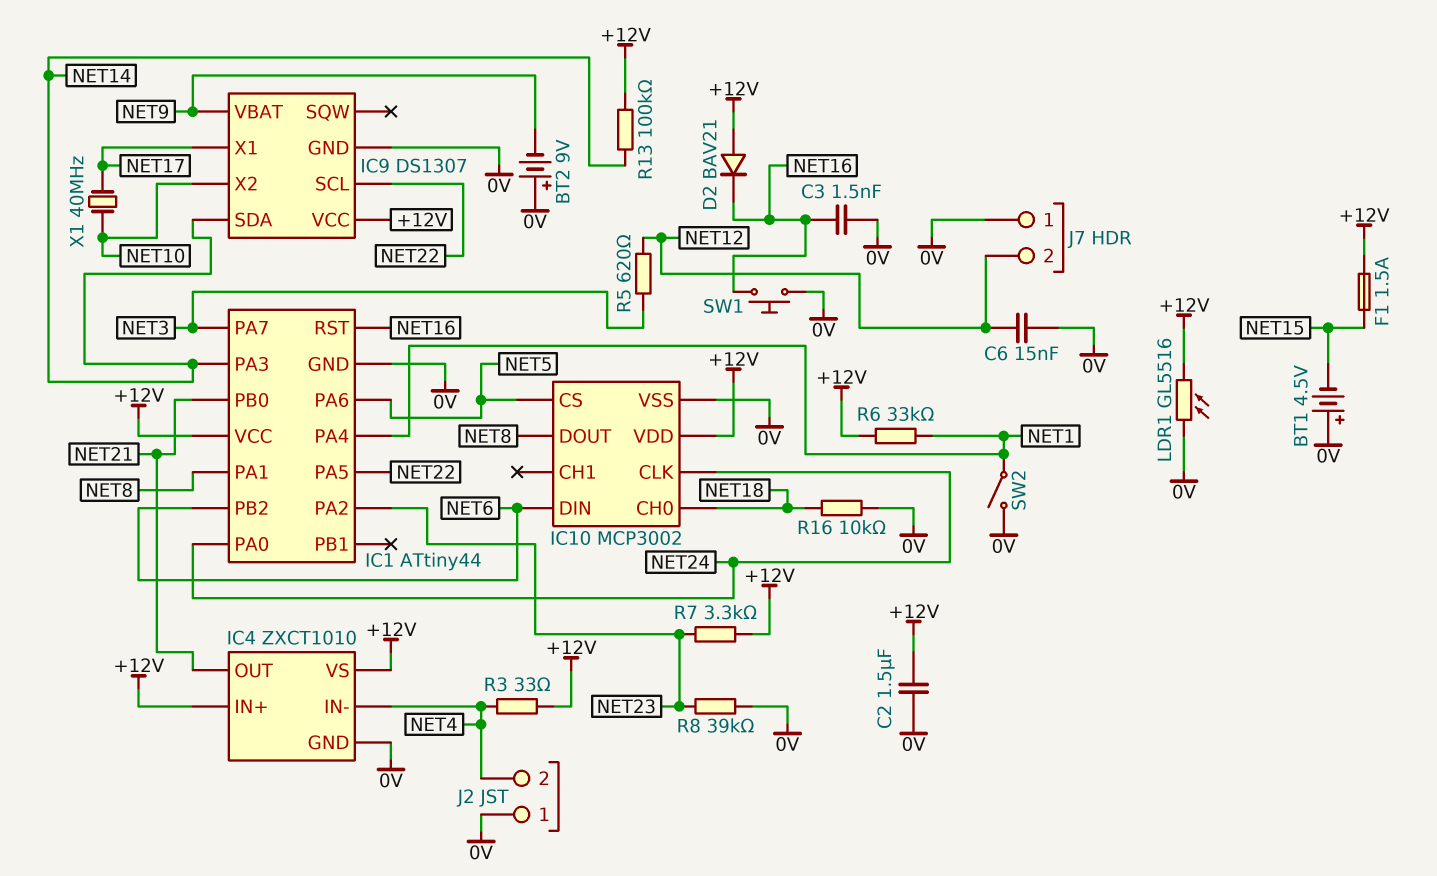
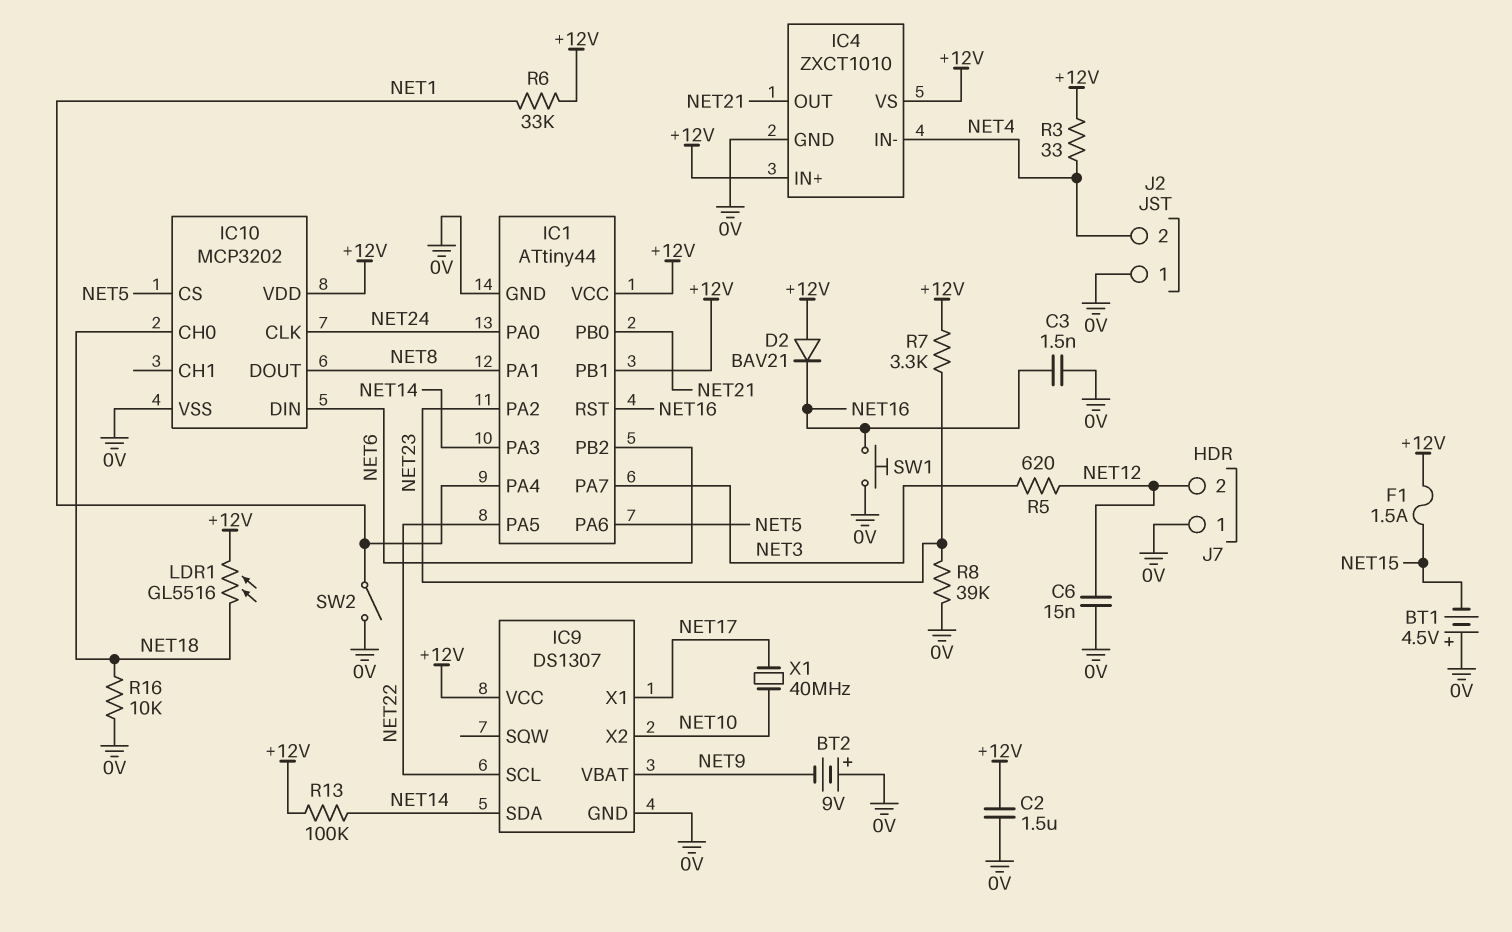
IC1 pin PB1: none -> +12V
IC10: MCP3002 -> MCP3202
LDR1: GL5516 (+12V, 0V) -> GL5516 (+12V, NET18)

